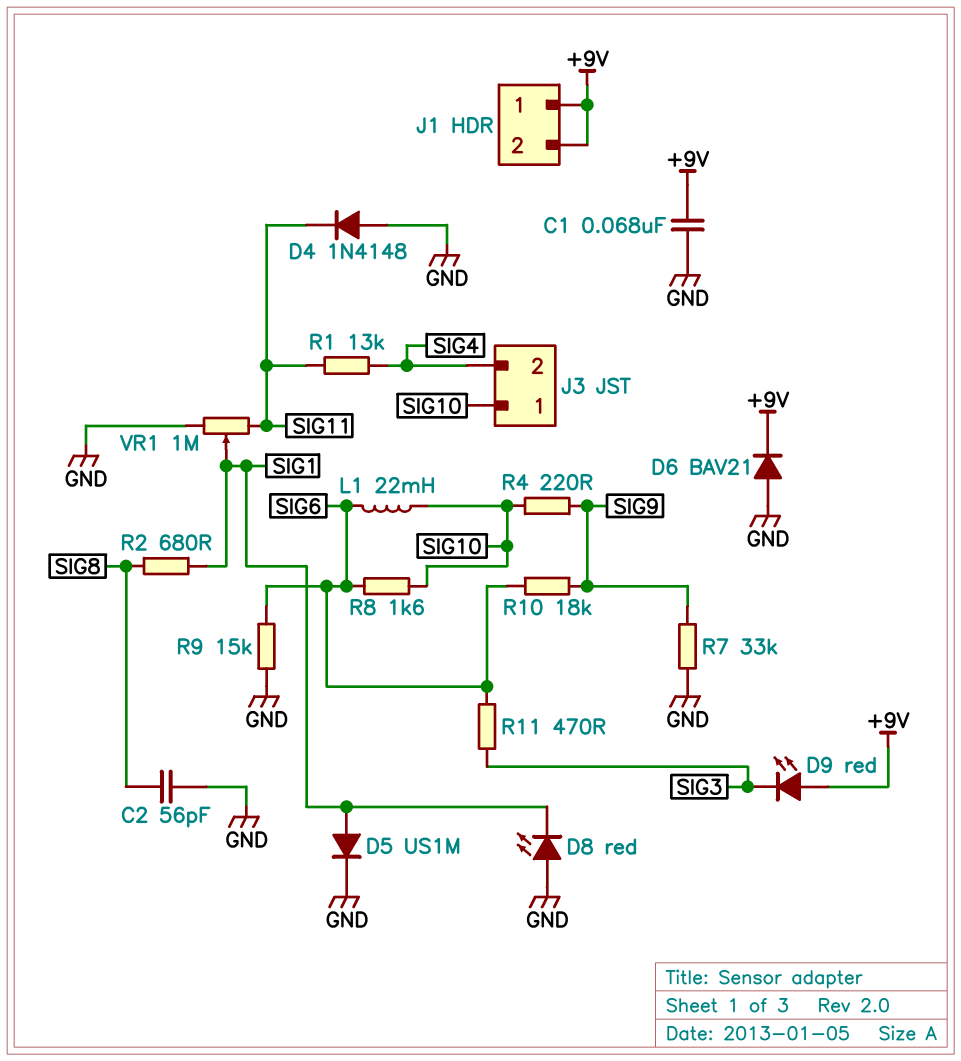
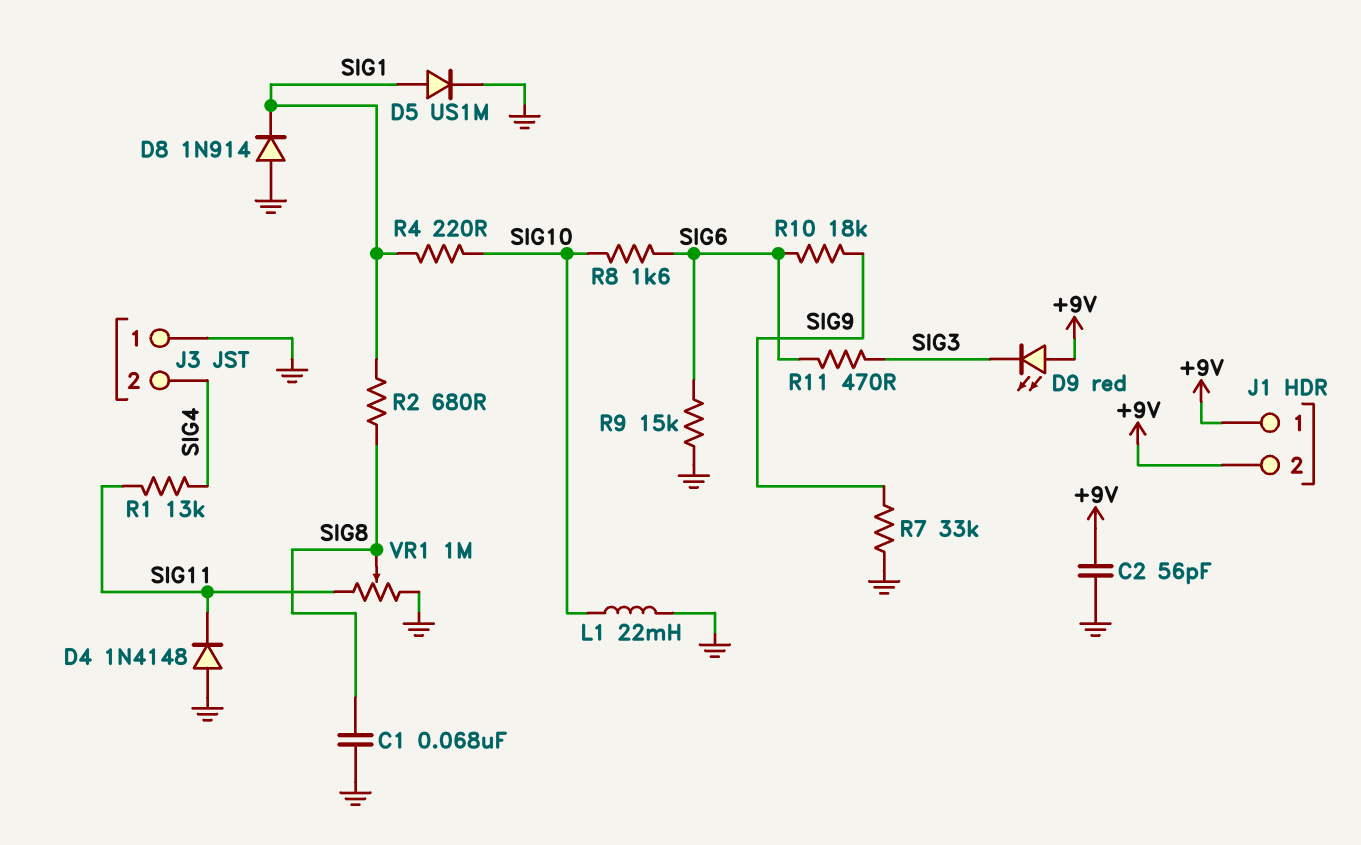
C1: 68nF (+9V, GND) -> 68nF (GND, SIG8)
C2: 56pF (GND, SIG8) -> 56pF (+9V, GND)
D6: diode BAV21 (A GND, K +9V) -> none
D8: LED red (A GND, K SIG1) -> diode 1N914 (A GND, K SIG1)
J3 pin 1: SIG10 -> GND
L1: 22mH (SIG6, SIG10) -> 22mH (GND, SIG10)
R4: 220 (SIG9, SIG10) -> 220 (SIG1, SIG10)
VR1: 1M (GND, SIG11, wiper SIG1) -> 1M (GND, SIG11, wiper SIG8)

